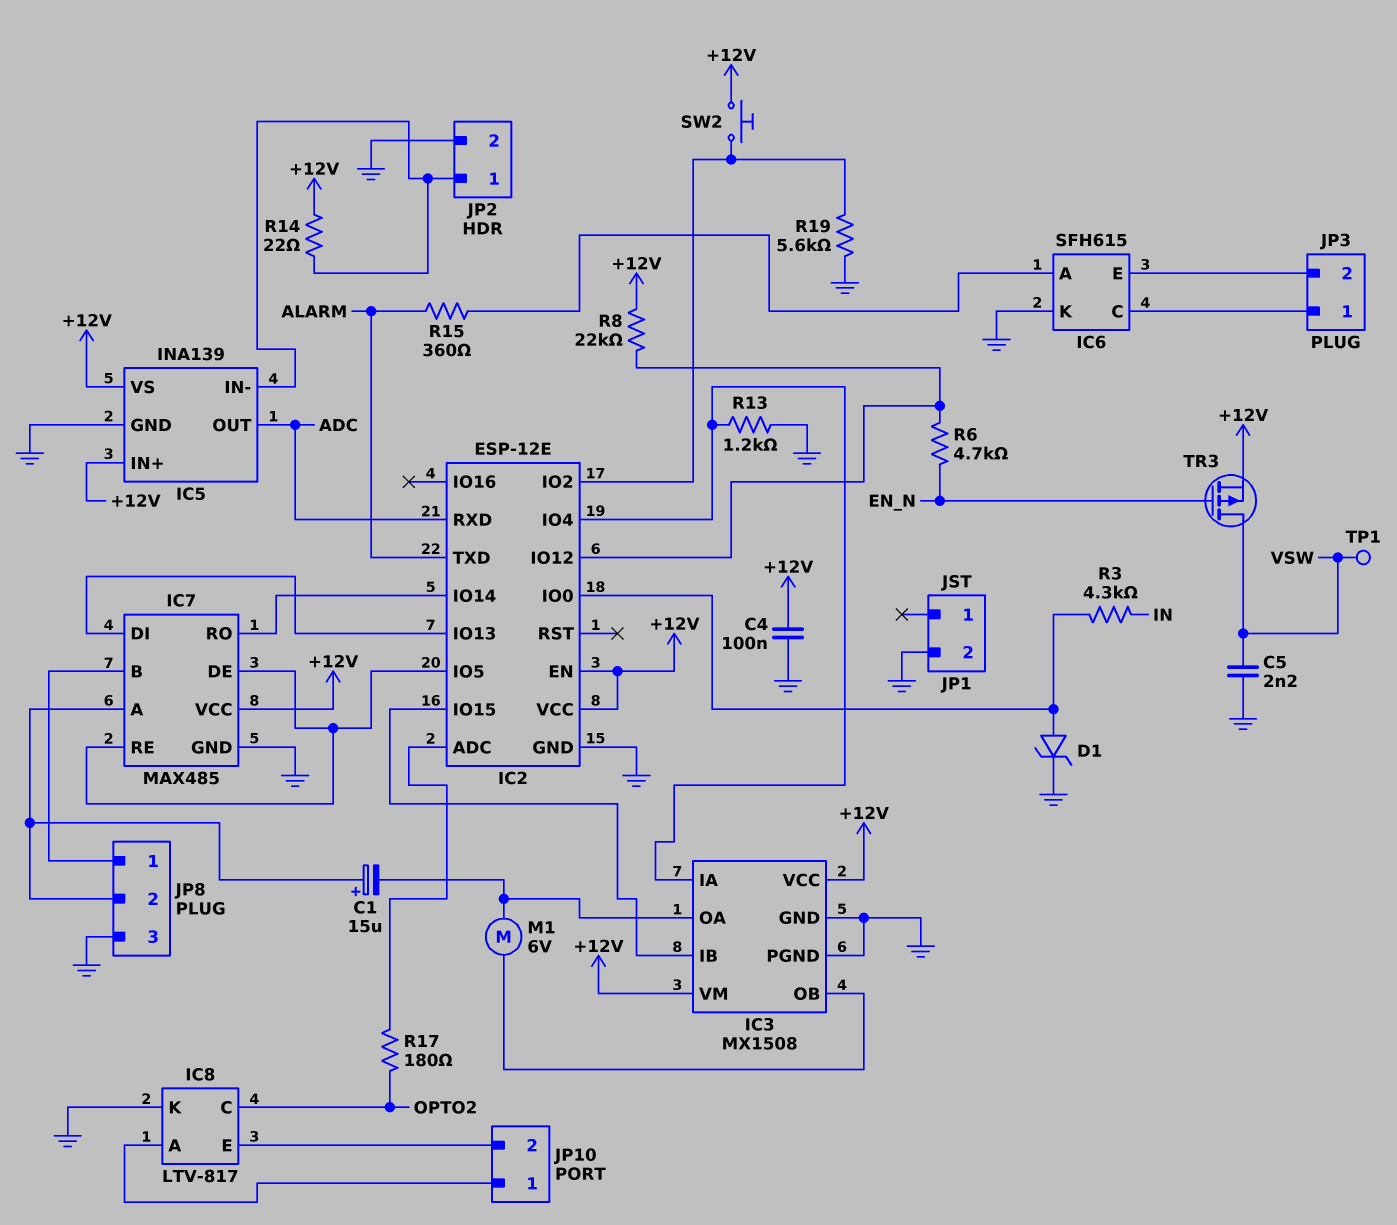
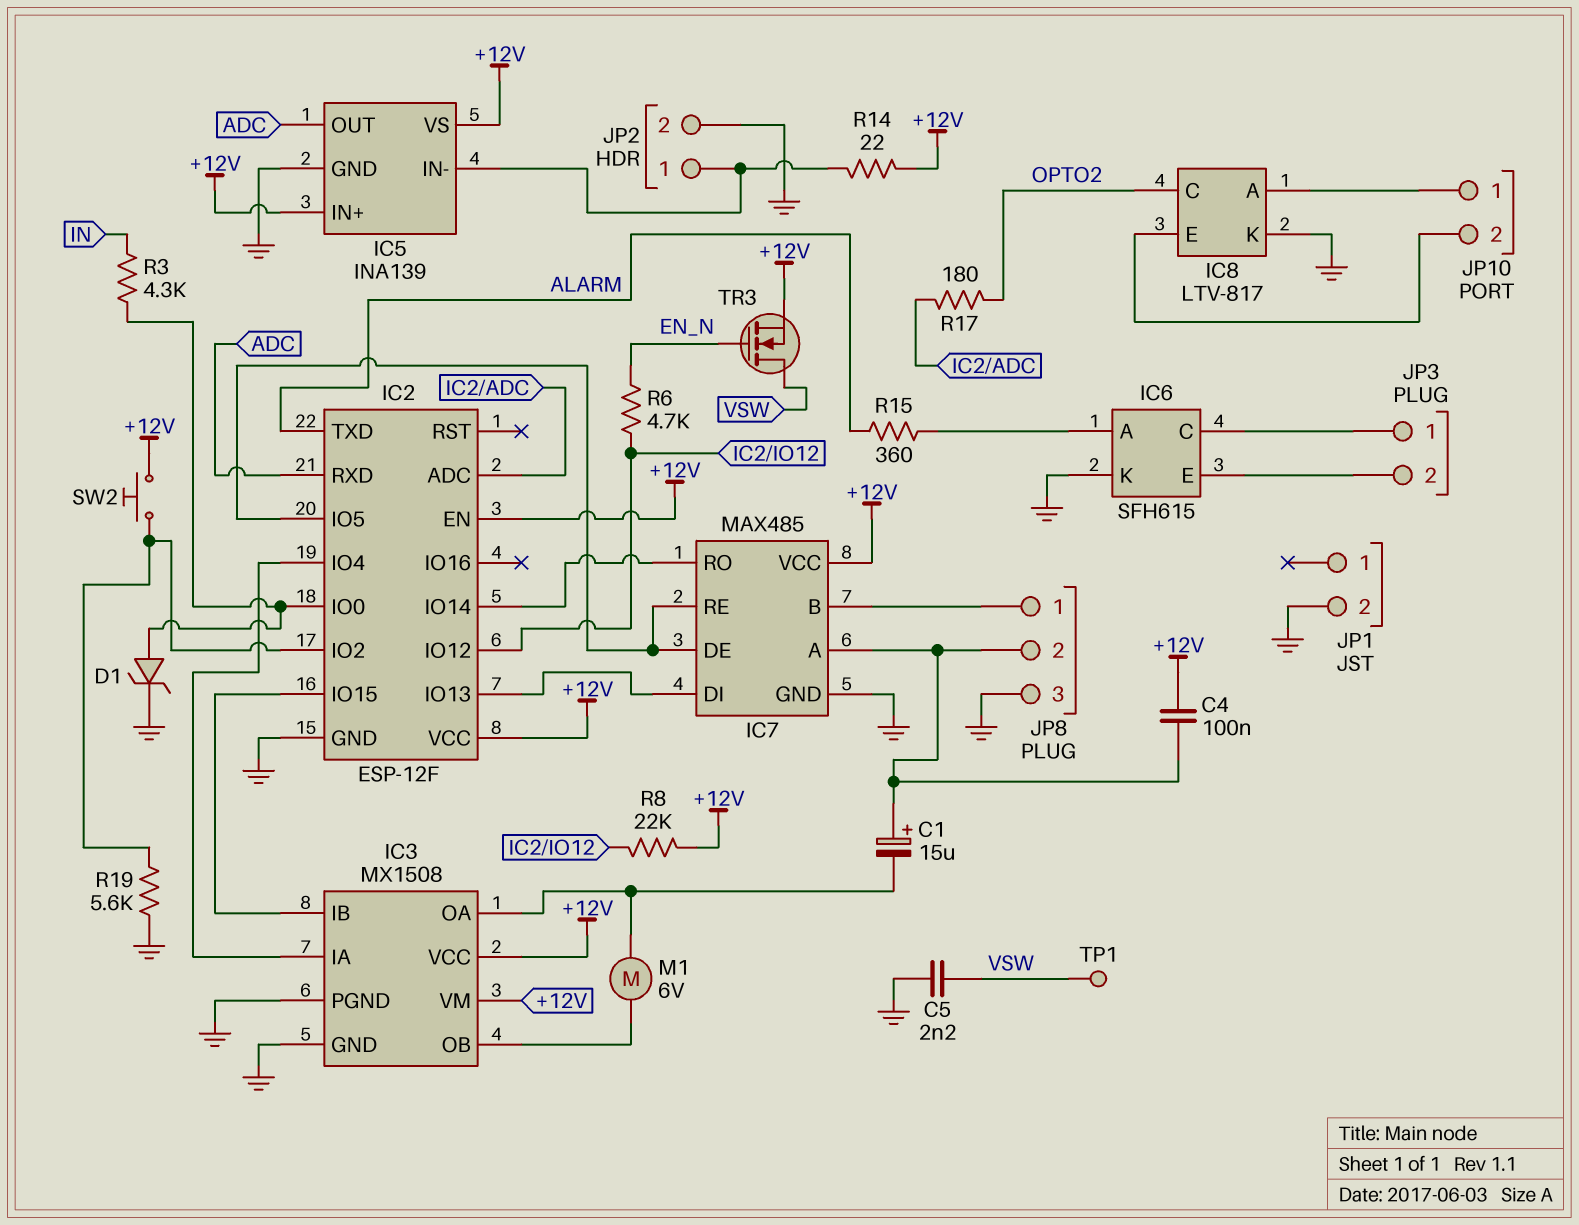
C4: 100nF (+12V, GND) -> 100nF (+12V, IC7/A)
IC2: ESP-12E -> ESP-12F
R13: 1.2k (GND, IC2/IO4) -> none
TR3: PMOS (G EN_N, D VSW, S +12V) -> NMOS (G EN_N, D VSW, S +12V)

